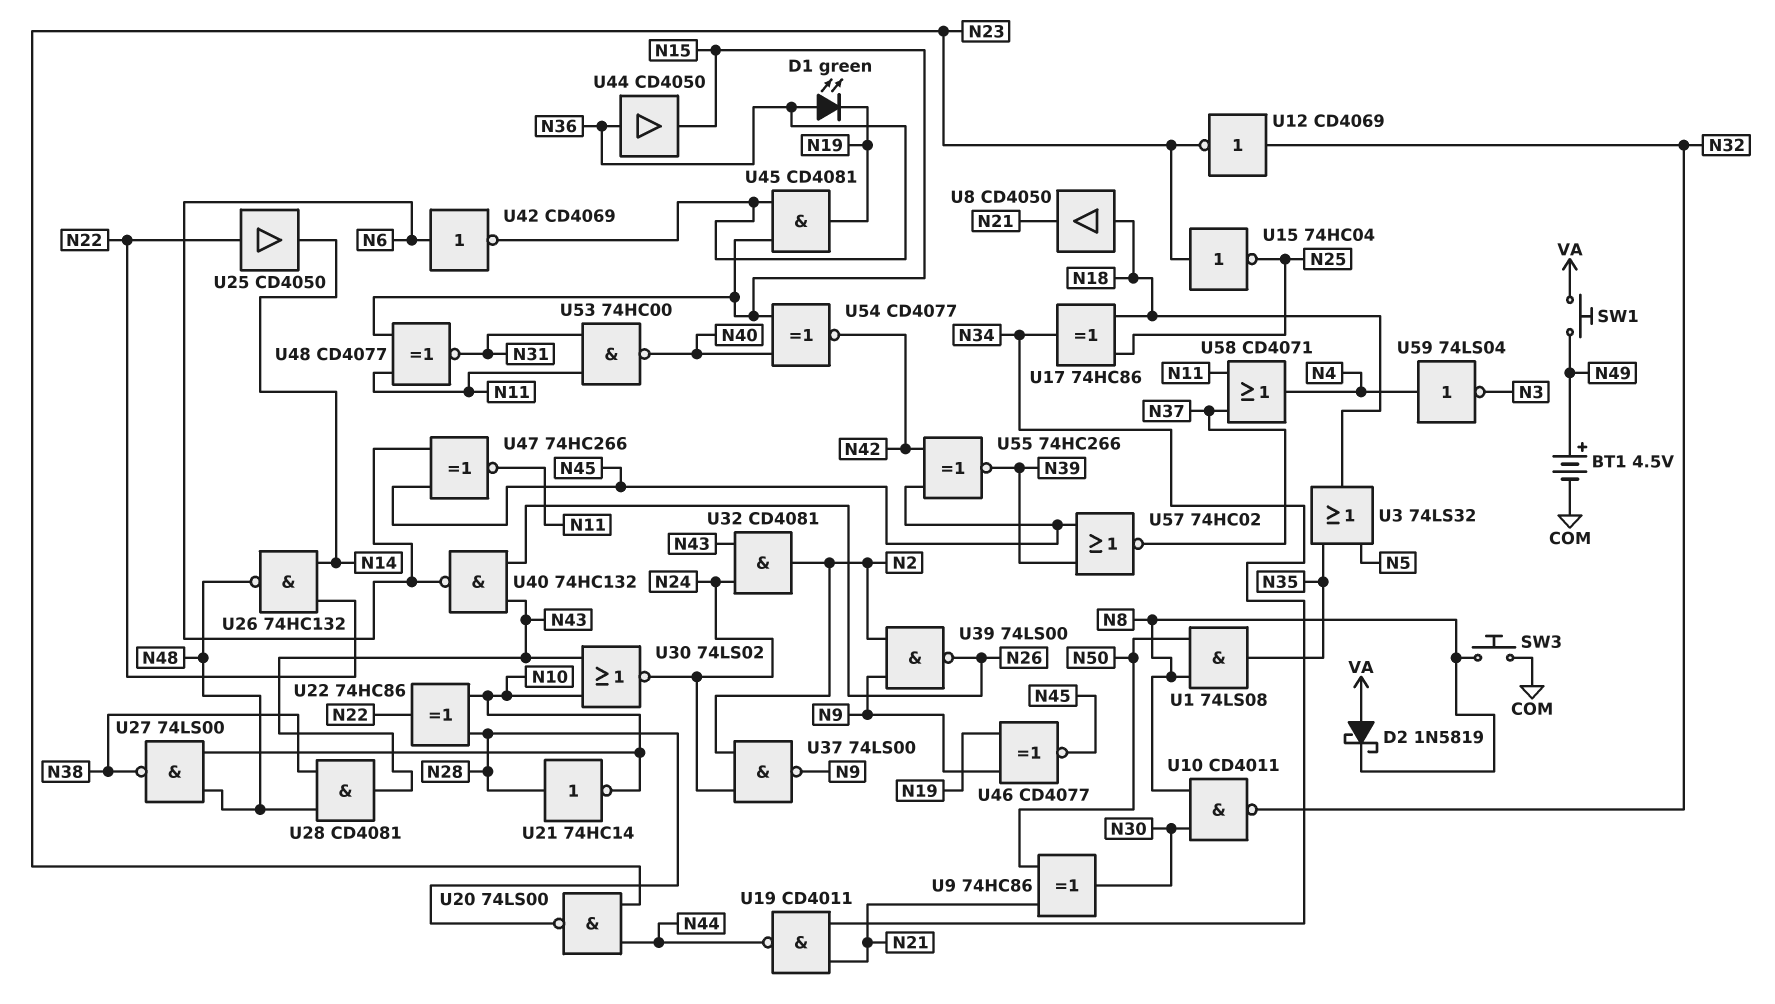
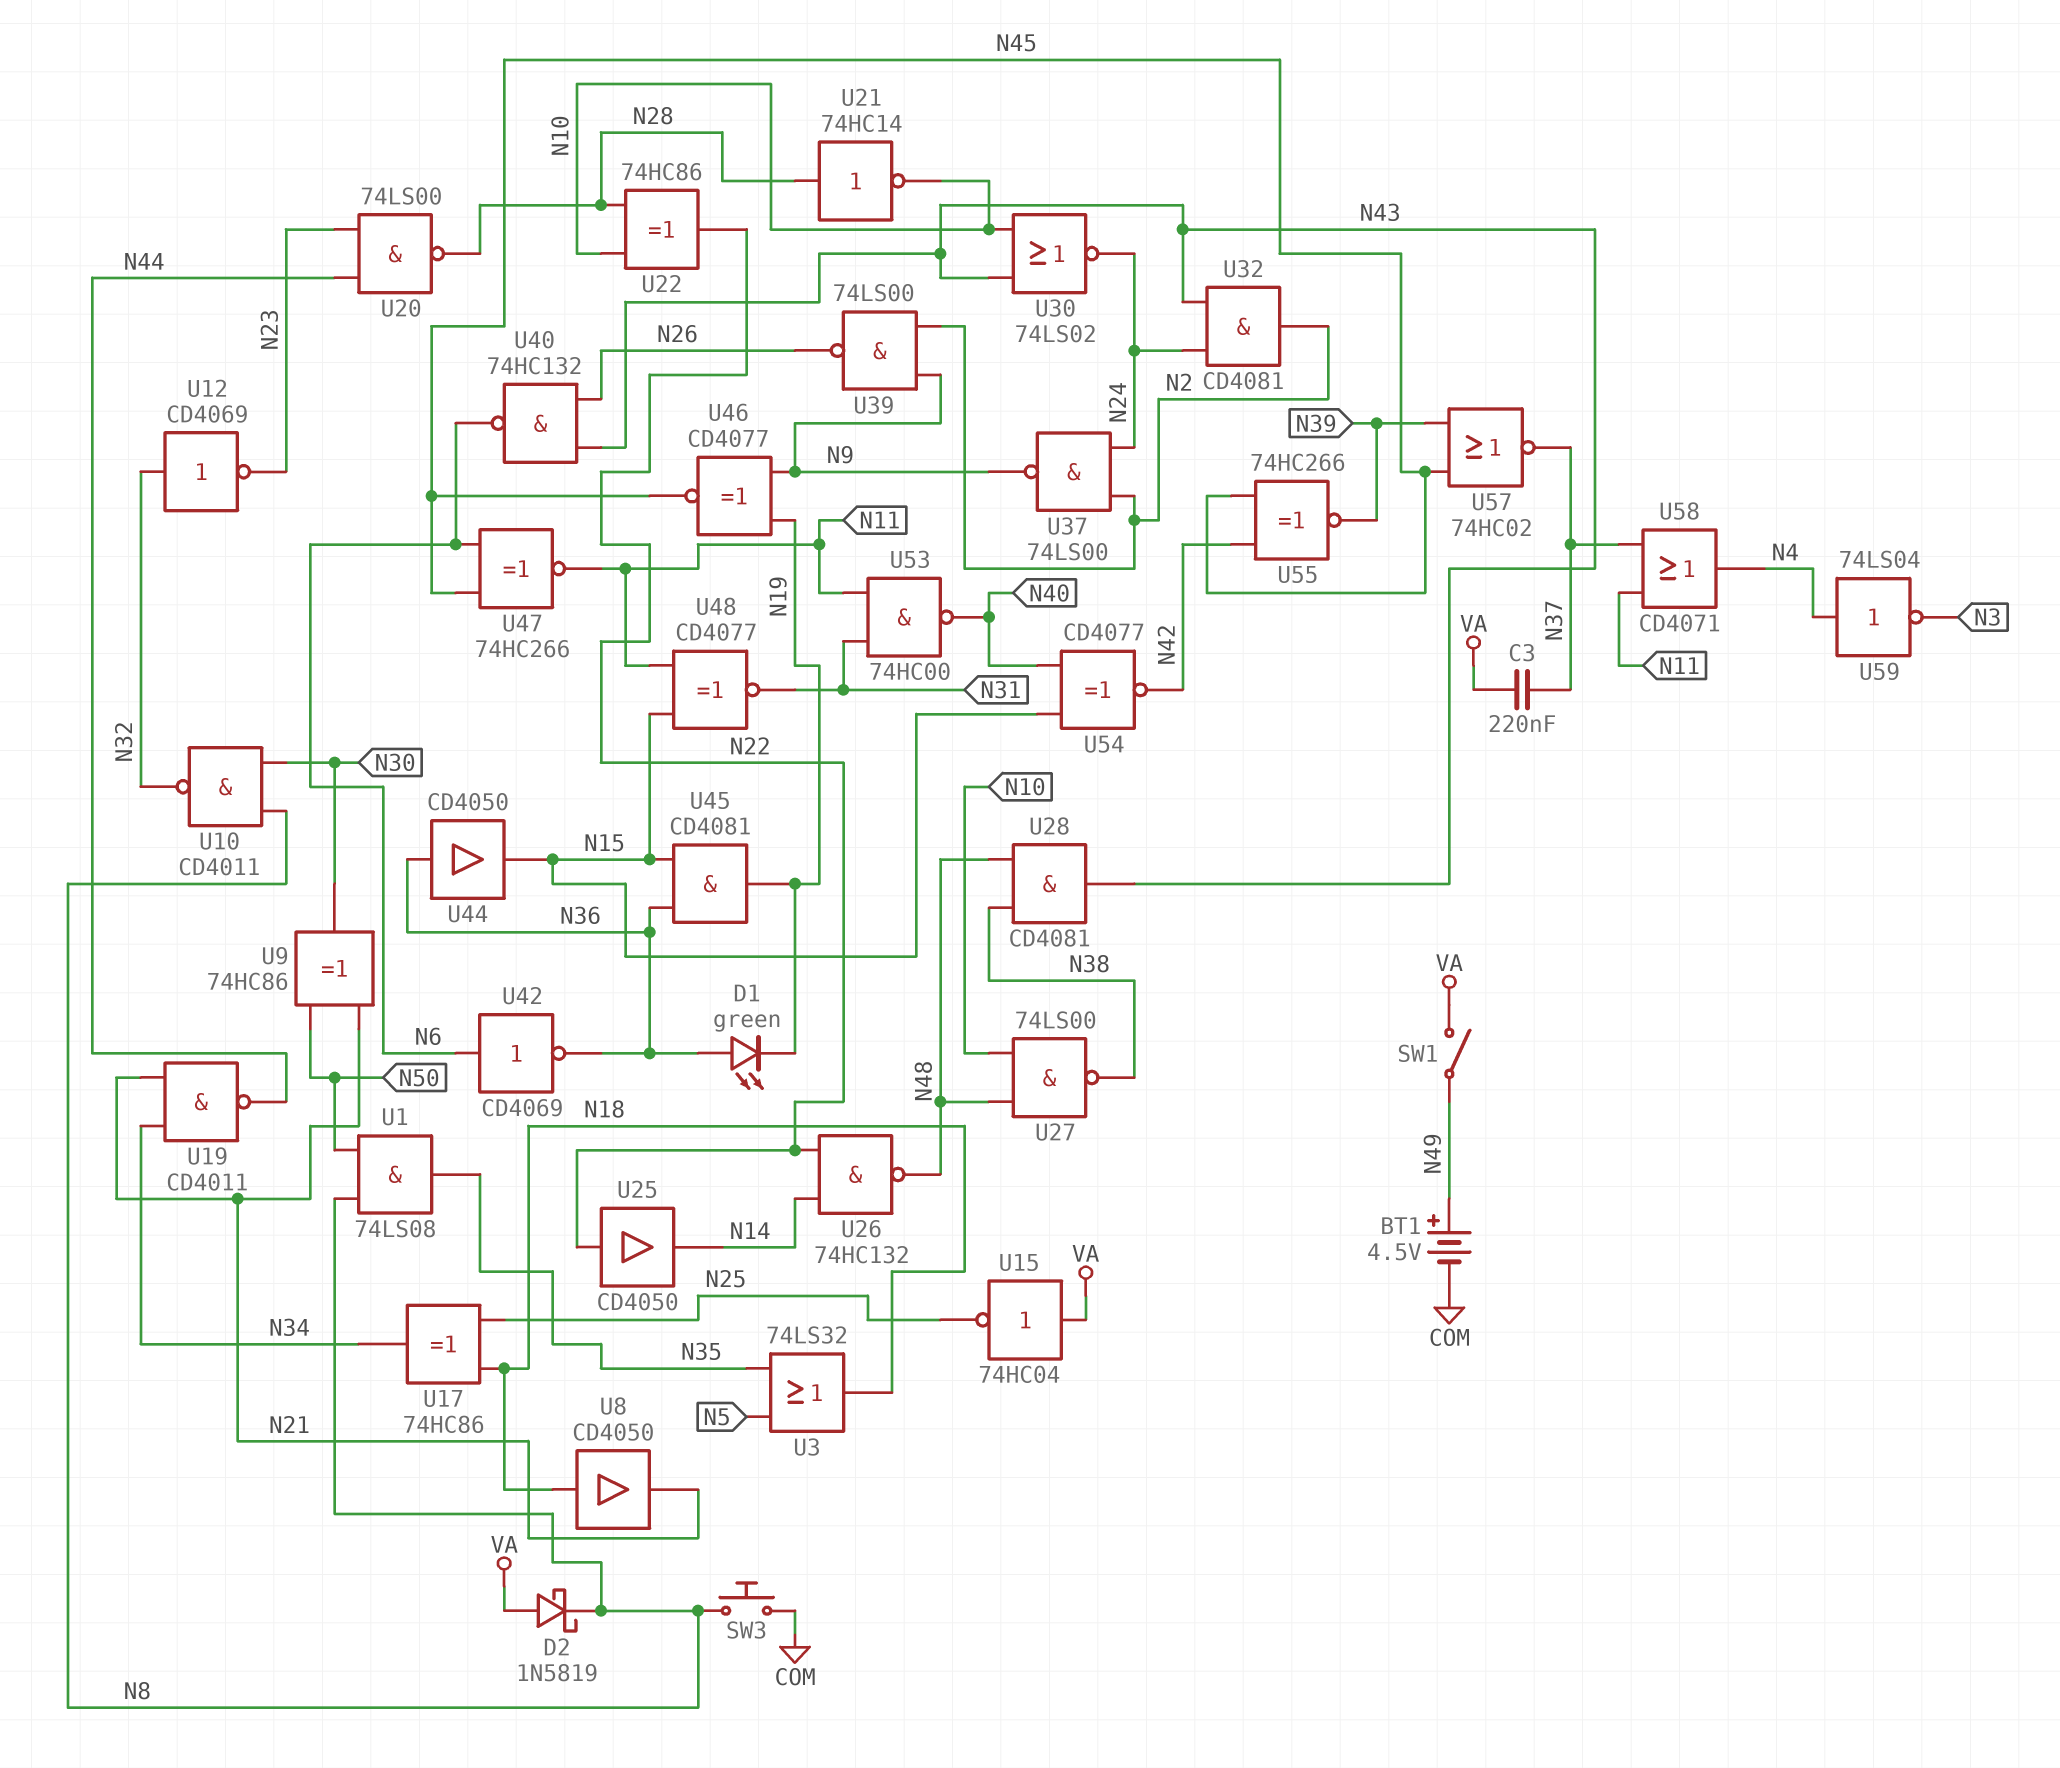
C3: none -> 220nF (N37, VA)
SW1: button (N49, VA) -> switch (N49, VA)
U15: NOT 74HC04 (in N23, out N25) -> NOT 74HC04 (in VA, out N25)

